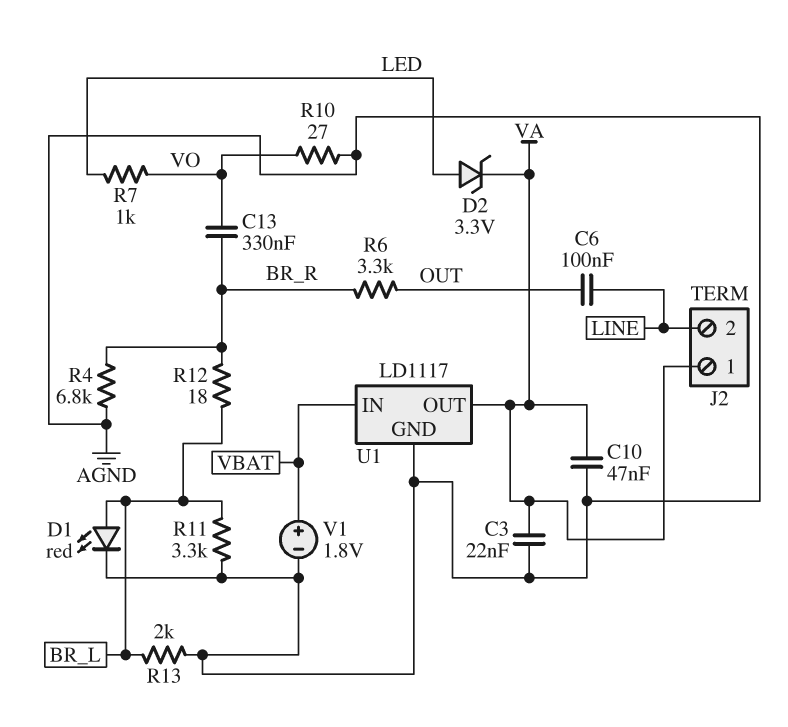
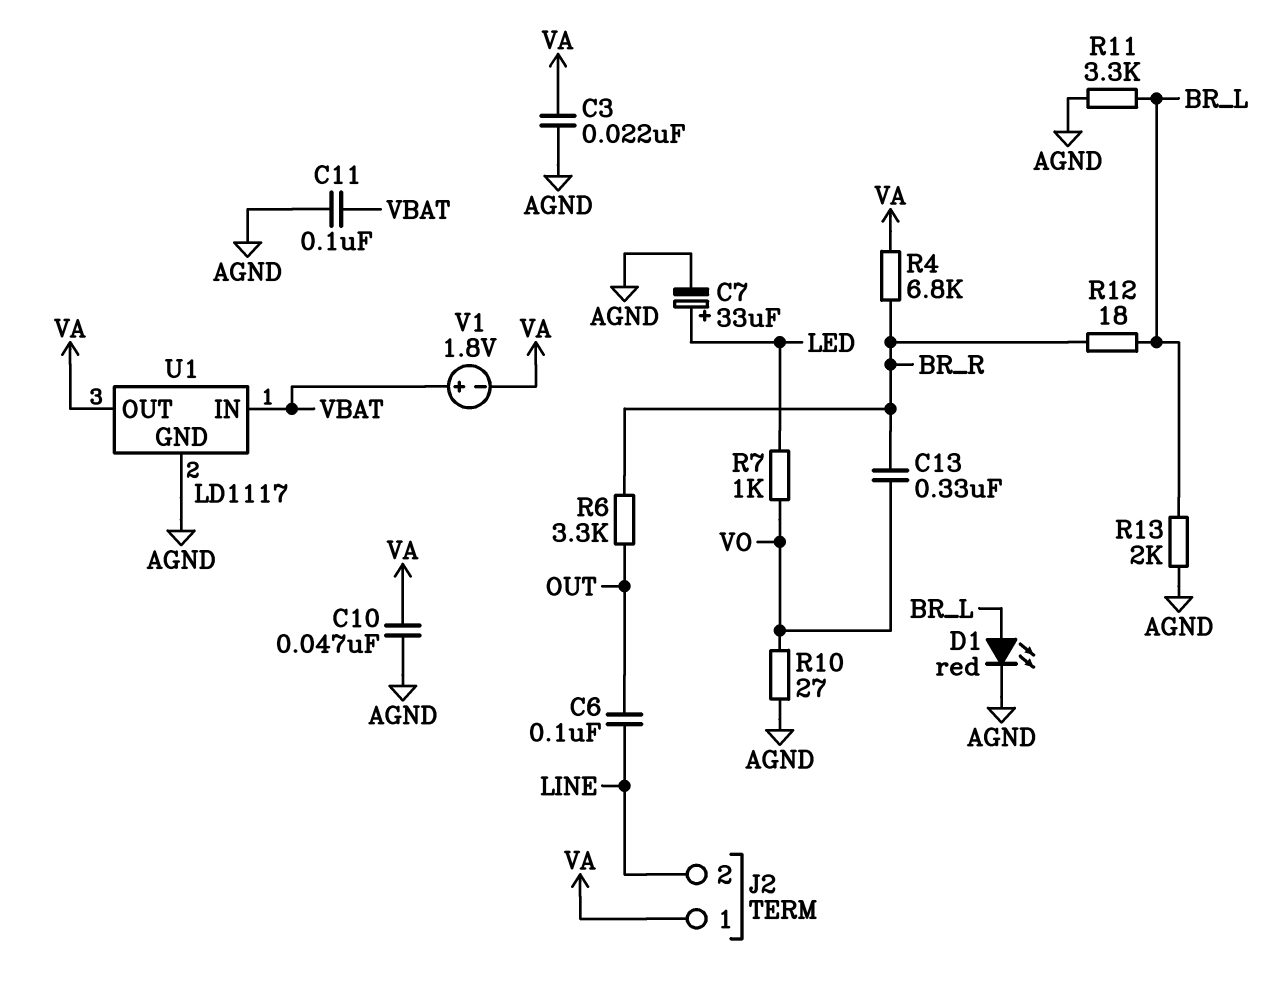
C7: none -> 33uF (plus LED, minus AGND)
C11: none -> 100nF (AGND, VBAT)
D2: zener 3.3V (A LED, K VA) -> none
R4: 6.8k (AGND, BR_R) -> 6.8k (BR_R, VA)
V1: 1.8V (plus VBAT, minus AGND) -> 1.8V (plus VBAT, minus VA)

